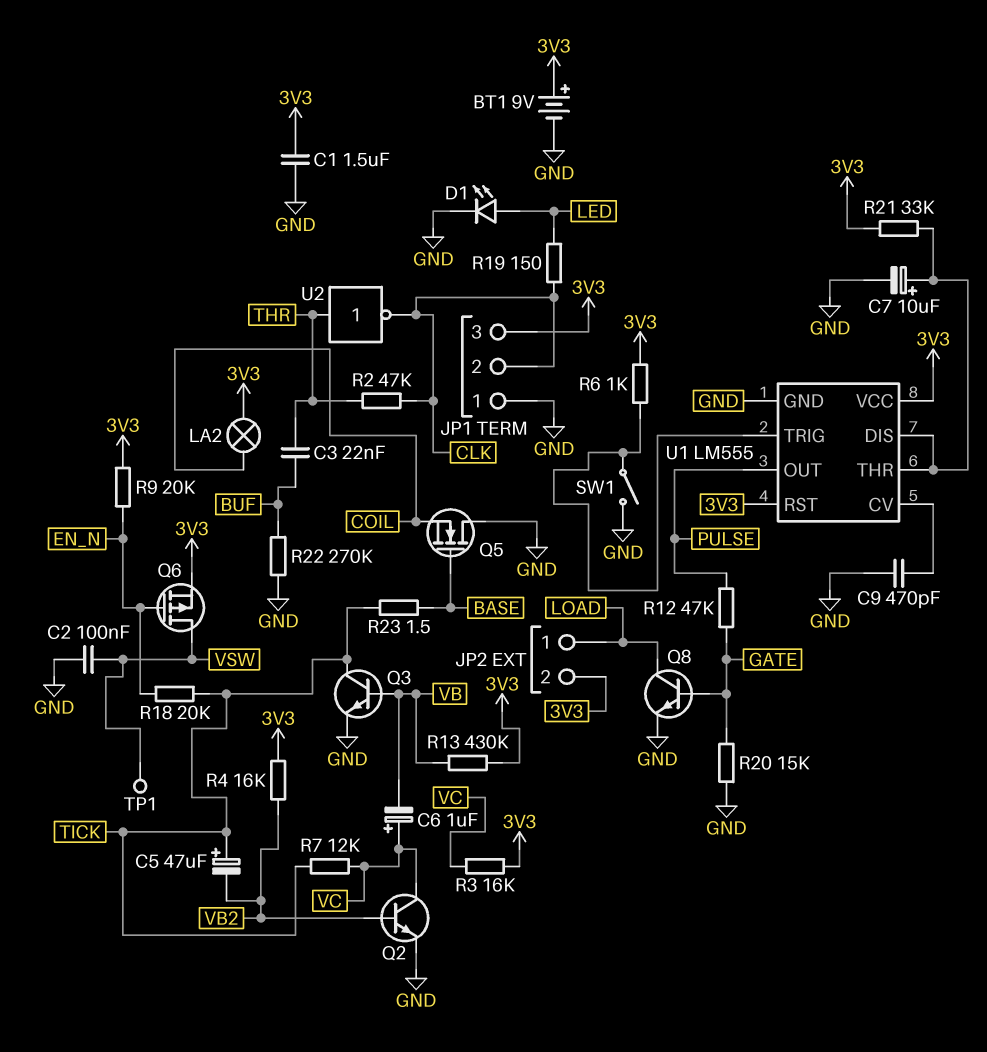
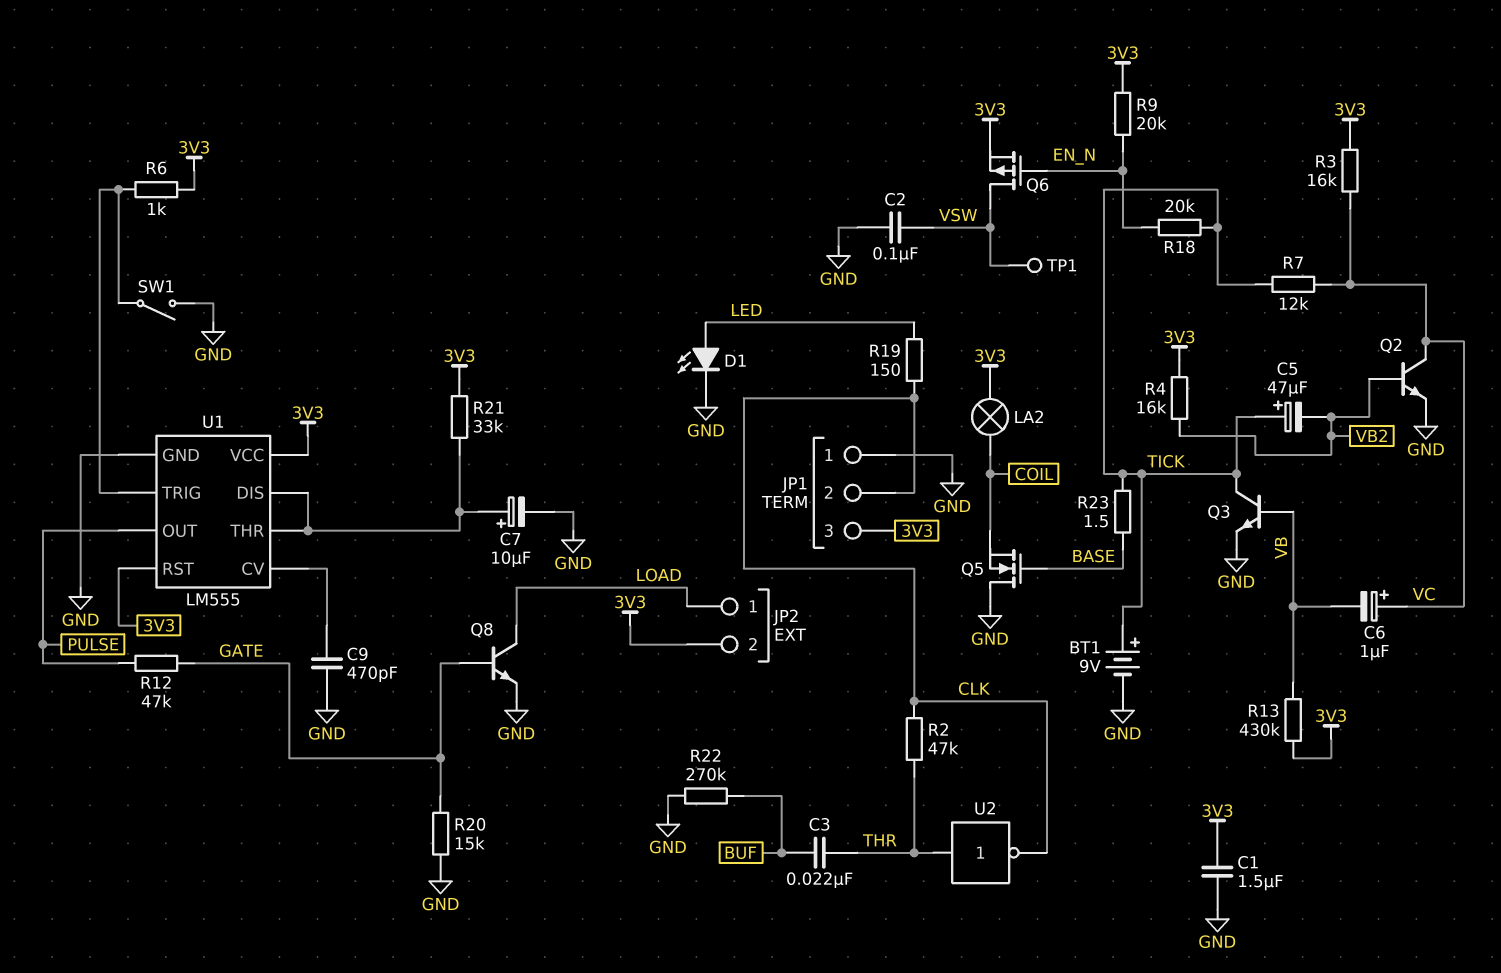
BT1: 9V (plus 3V3, minus GND) -> 9V (plus TICK, minus GND)

